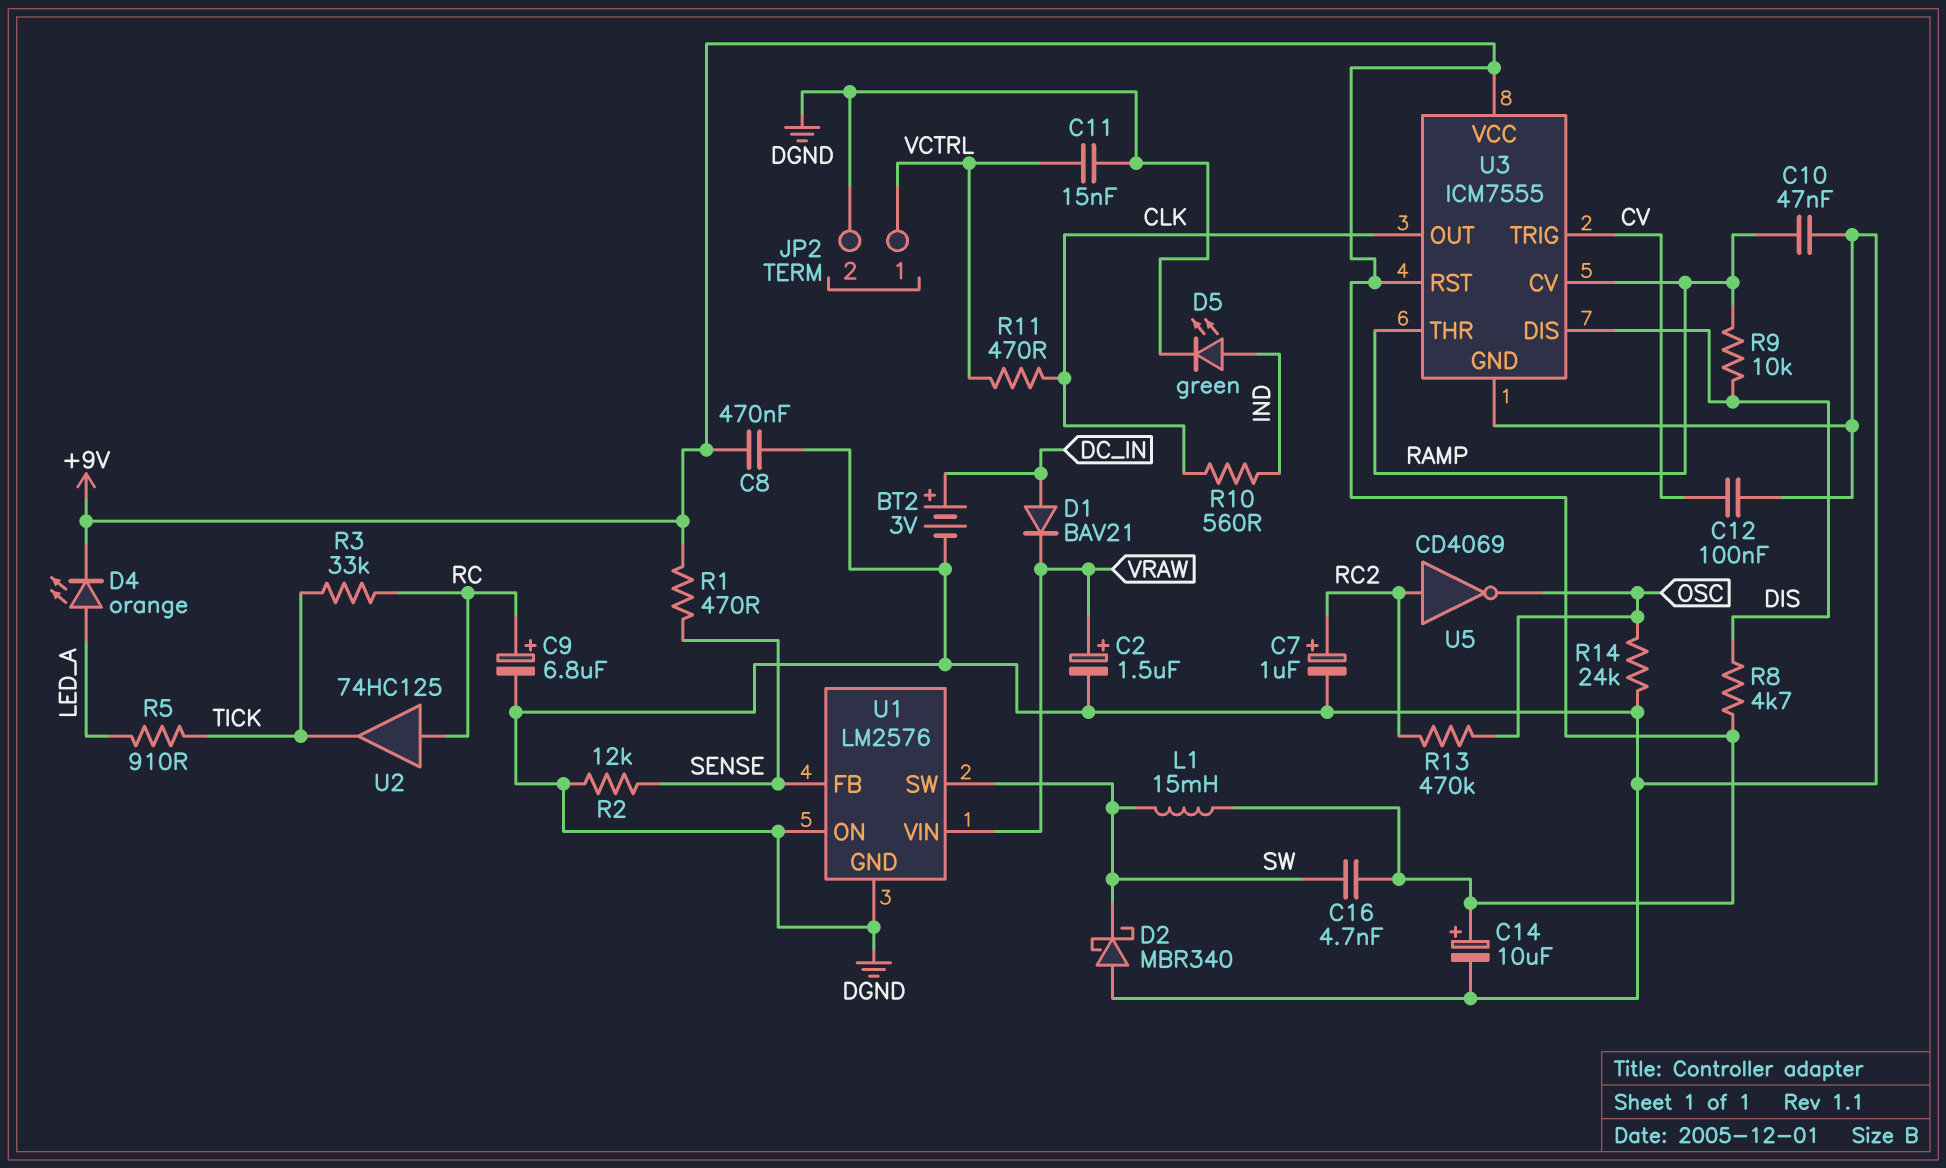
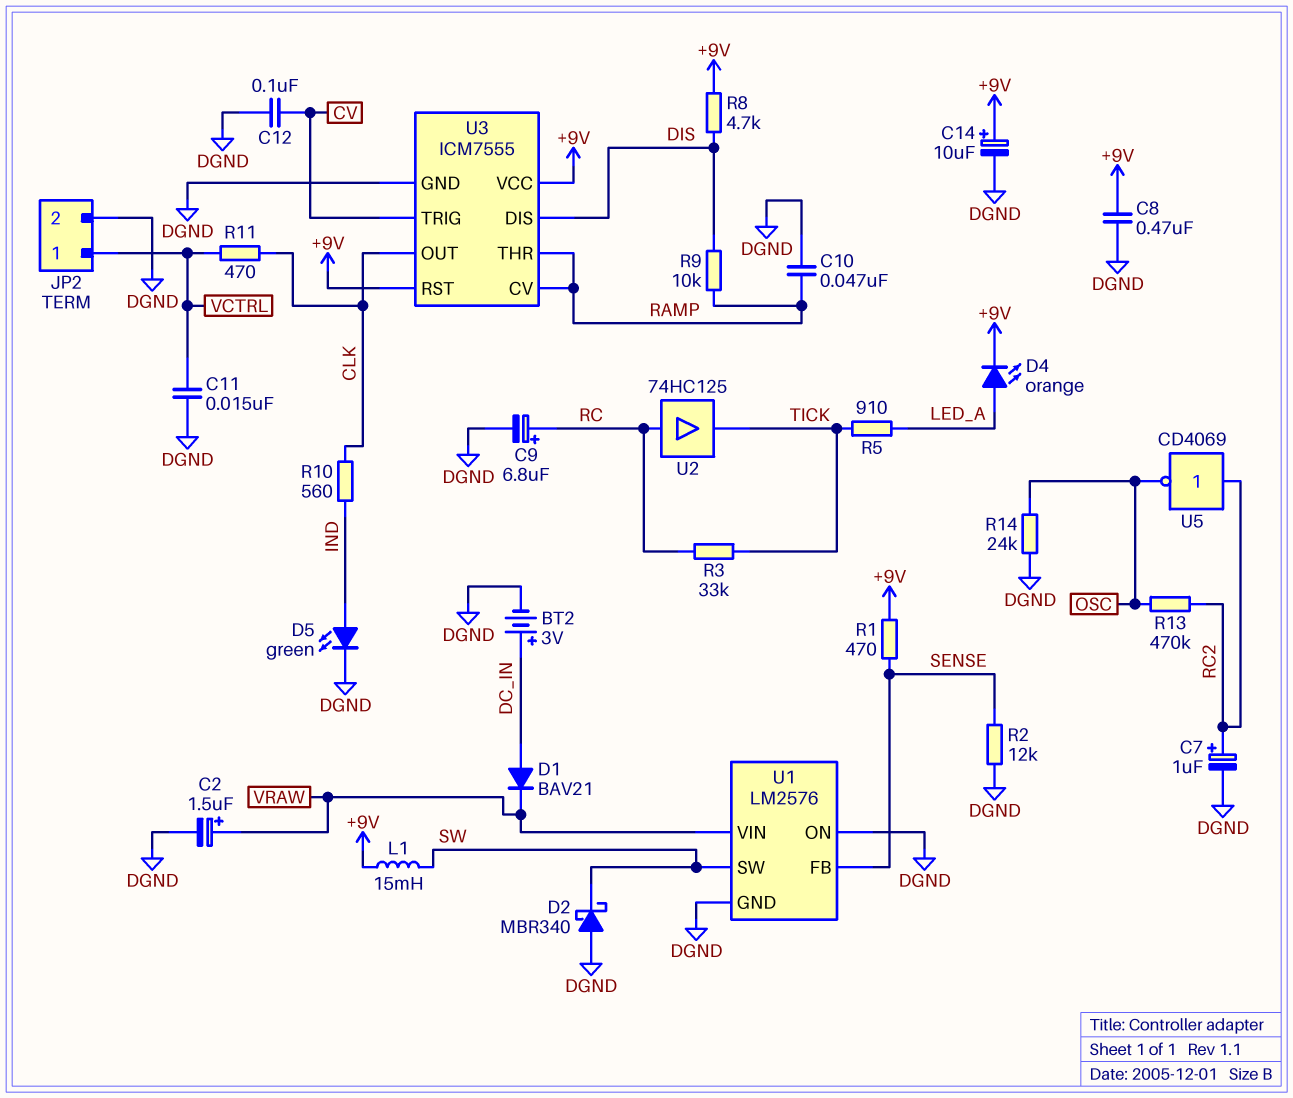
C16: 4.7nF (+9V, SW) -> none

